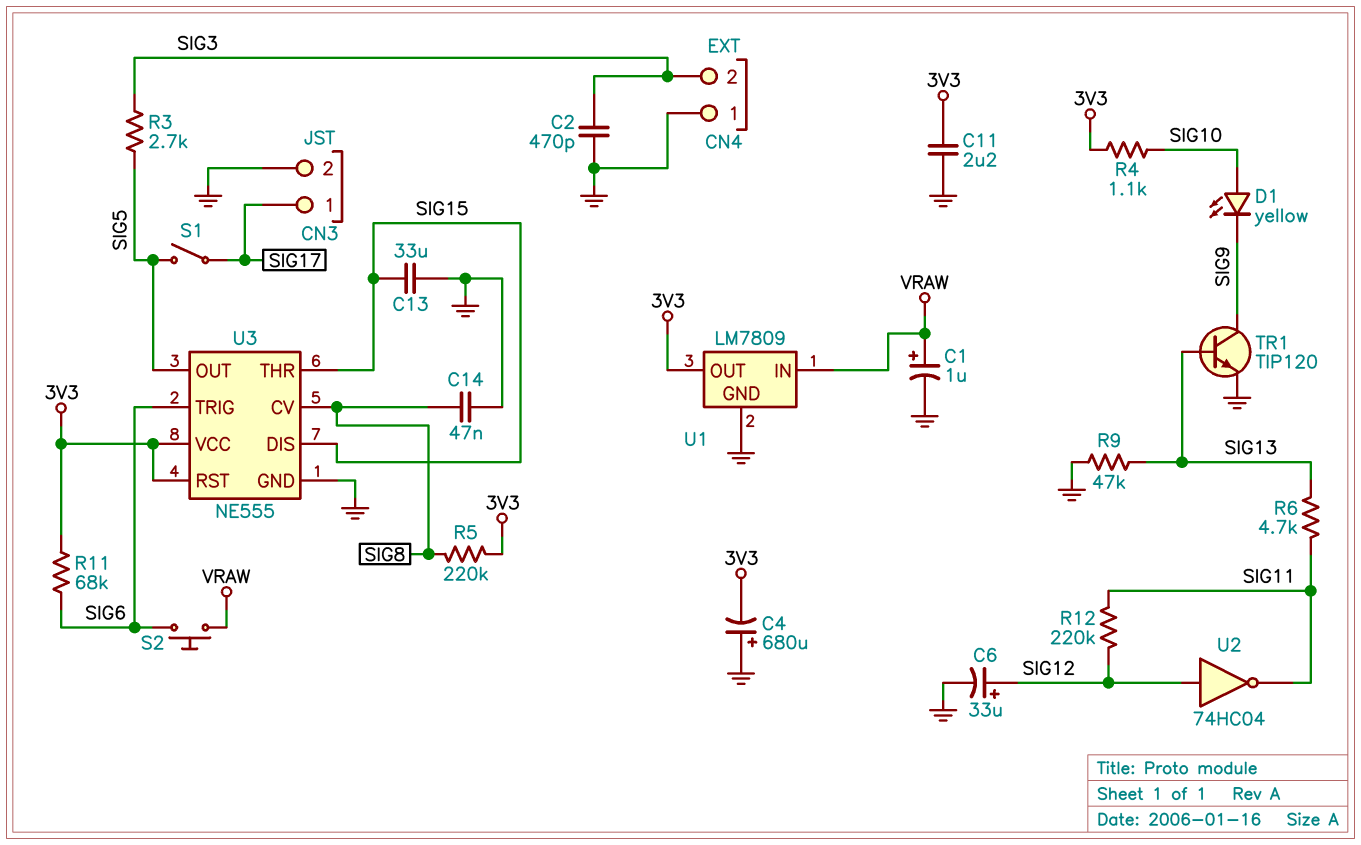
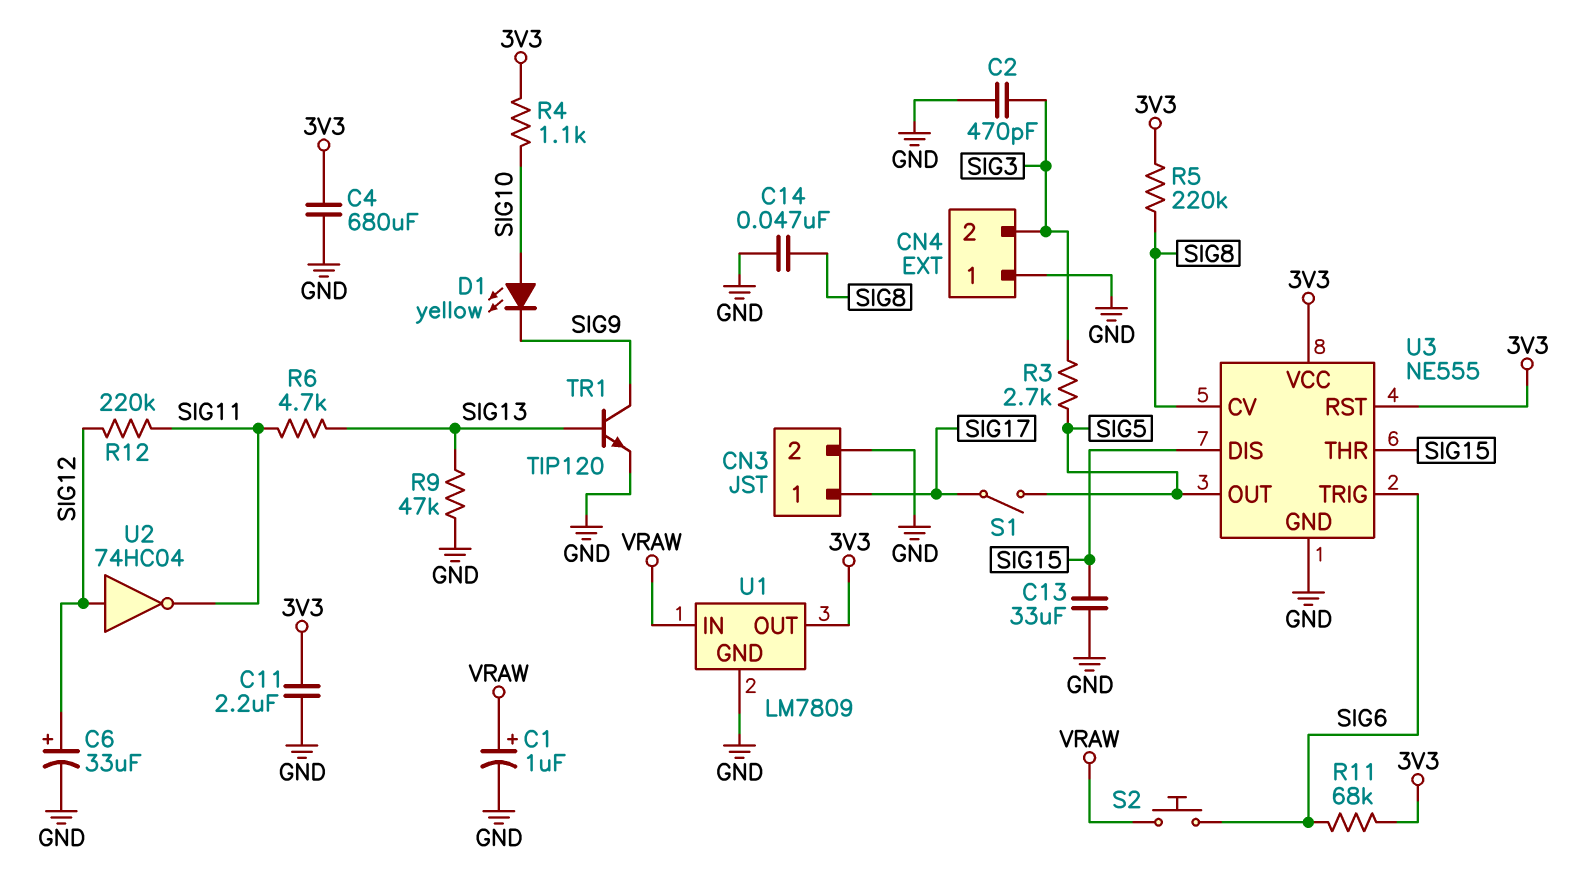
C4: 680uF (plus GND, minus 3V3) -> 680uF (3V3, GND)

